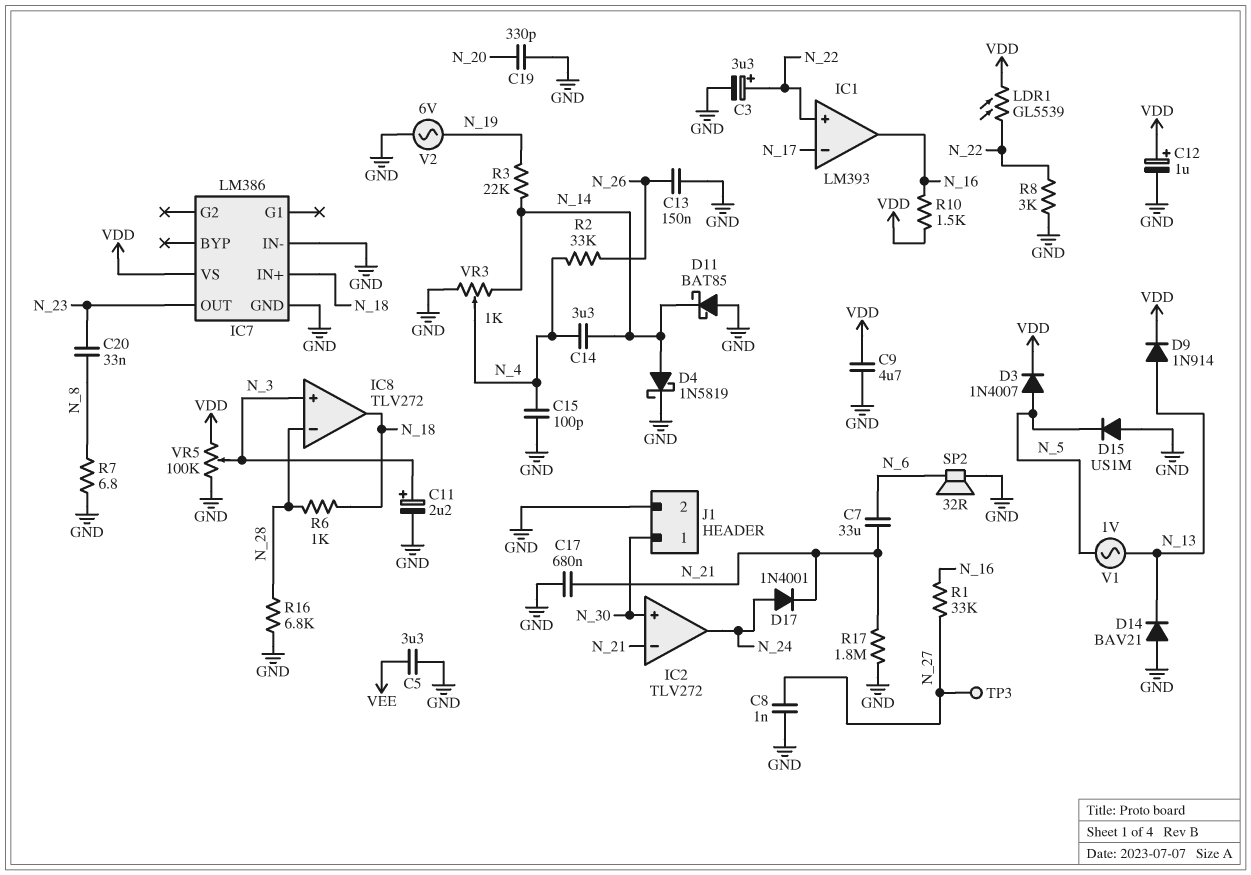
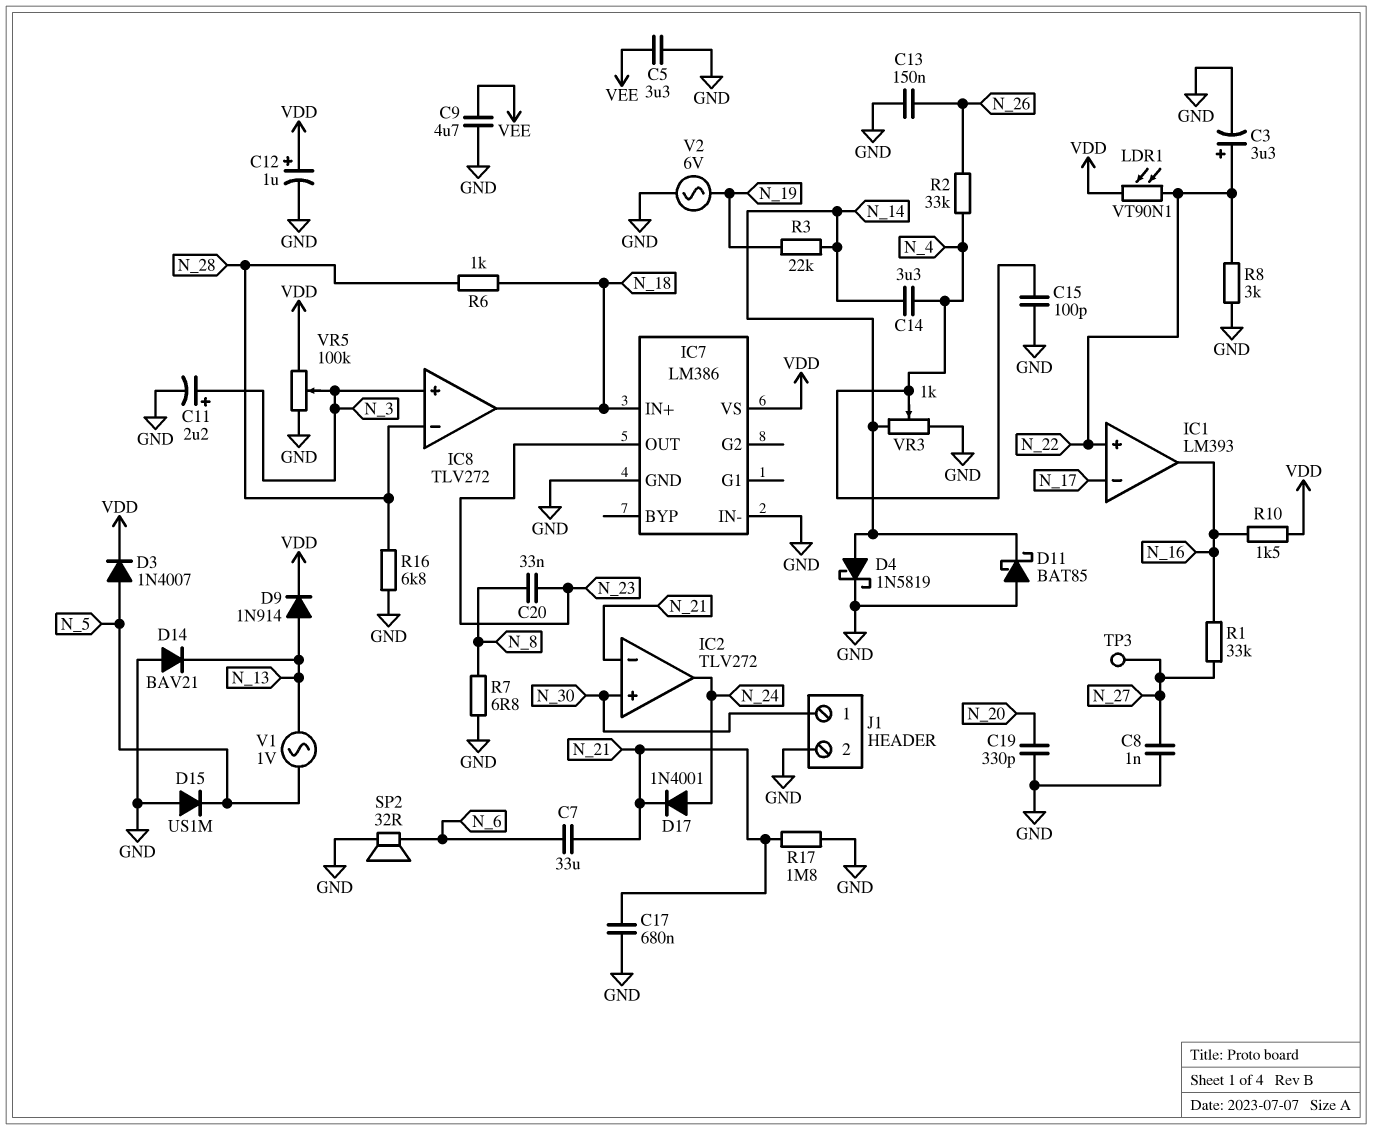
C9: 4.7uF (GND, VDD) -> 4.7uF (GND, VEE)
LDR1: GL5539 (N_22, VDD) -> VT90N1 (N_22, VDD)

